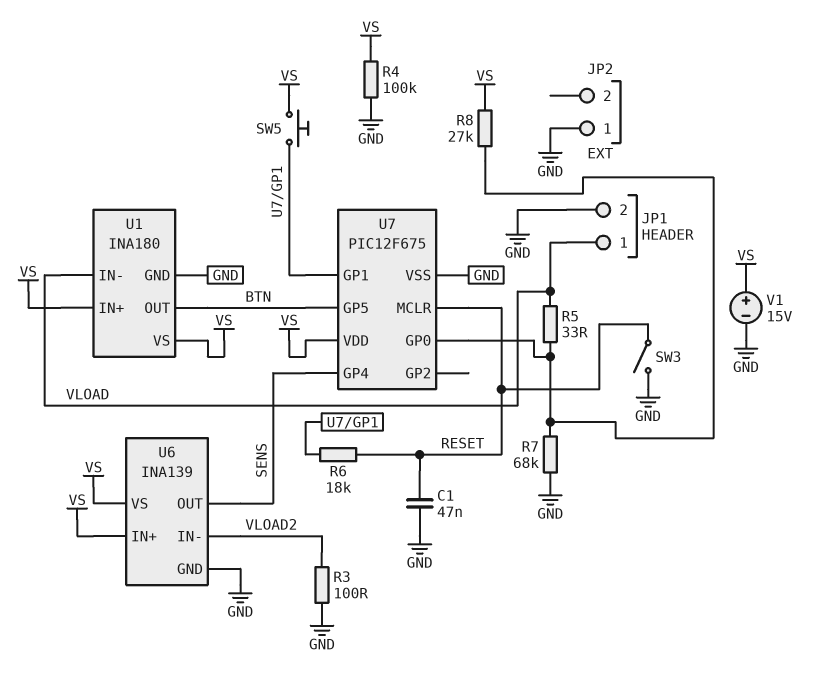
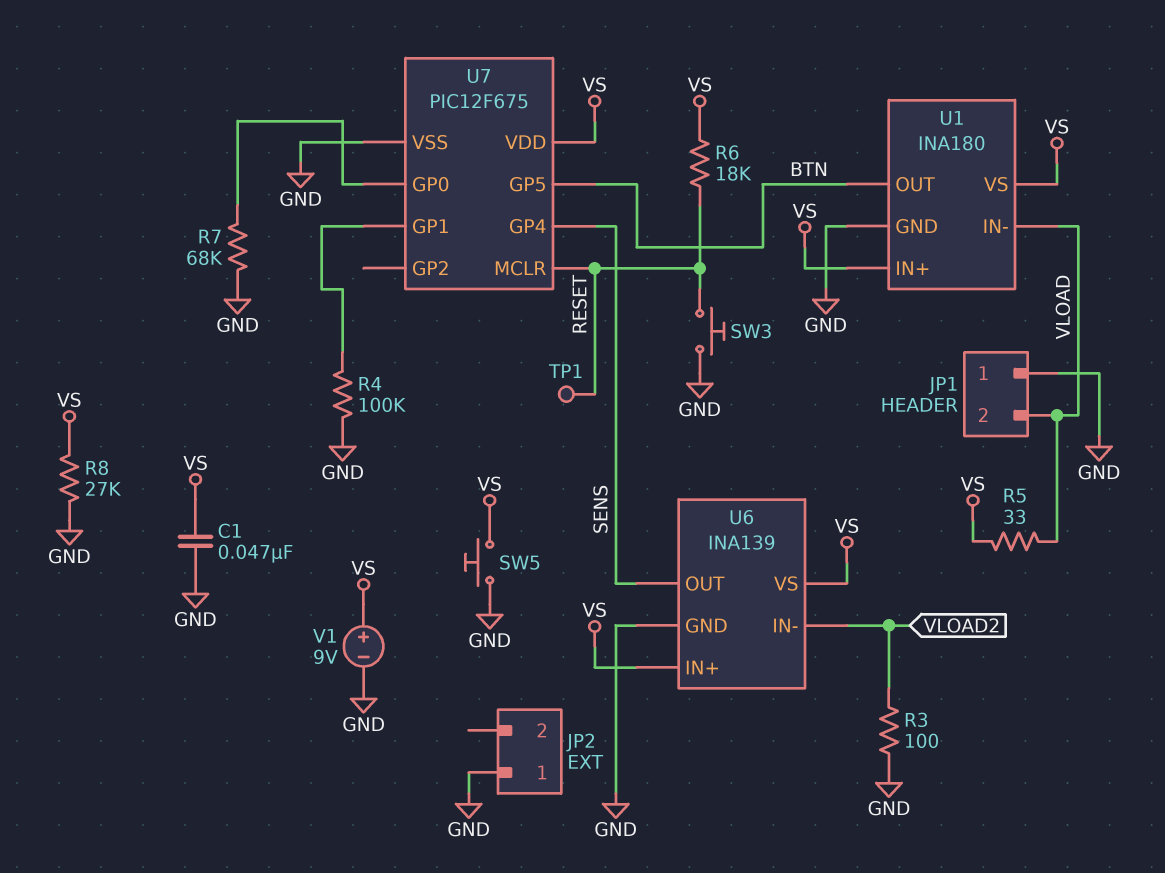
C1: 47nF (GND, RESET) -> 47nF (GND, VS)
JP1 pin 1: VLOAD -> GND
JP1 pin 2: GND -> VLOAD
R4: 100k (GND, VS) -> 100k (GND, U7/GP1)
R5: 33 (U7/GP0, VLOAD) -> 33 (VLOAD, VS)
R6: 18k (RESET, U7/GP1) -> 18k (RESET, VS)
R8: 27k (U7/GP0, VS) -> 27k (GND, VS)
SW3: switch (GND, RESET) -> button (GND, RESET)
SW5: button (U7/GP1, VS) -> button (GND, VS)
TP1: none -> test point (RESET)
V1: 15V (plus VS, minus GND) -> 9V (plus VS, minus GND)

